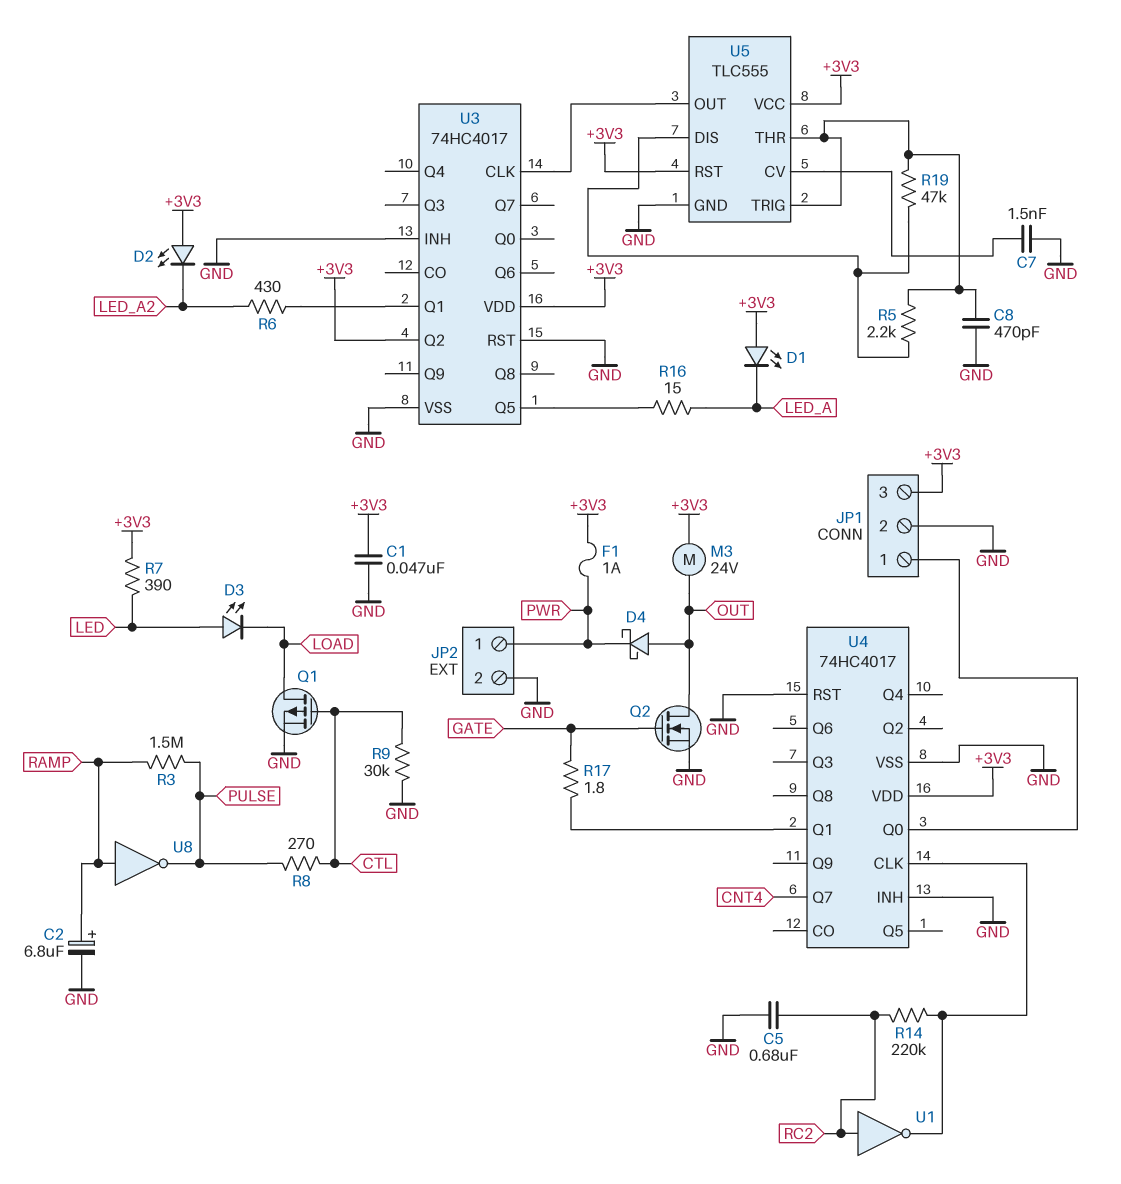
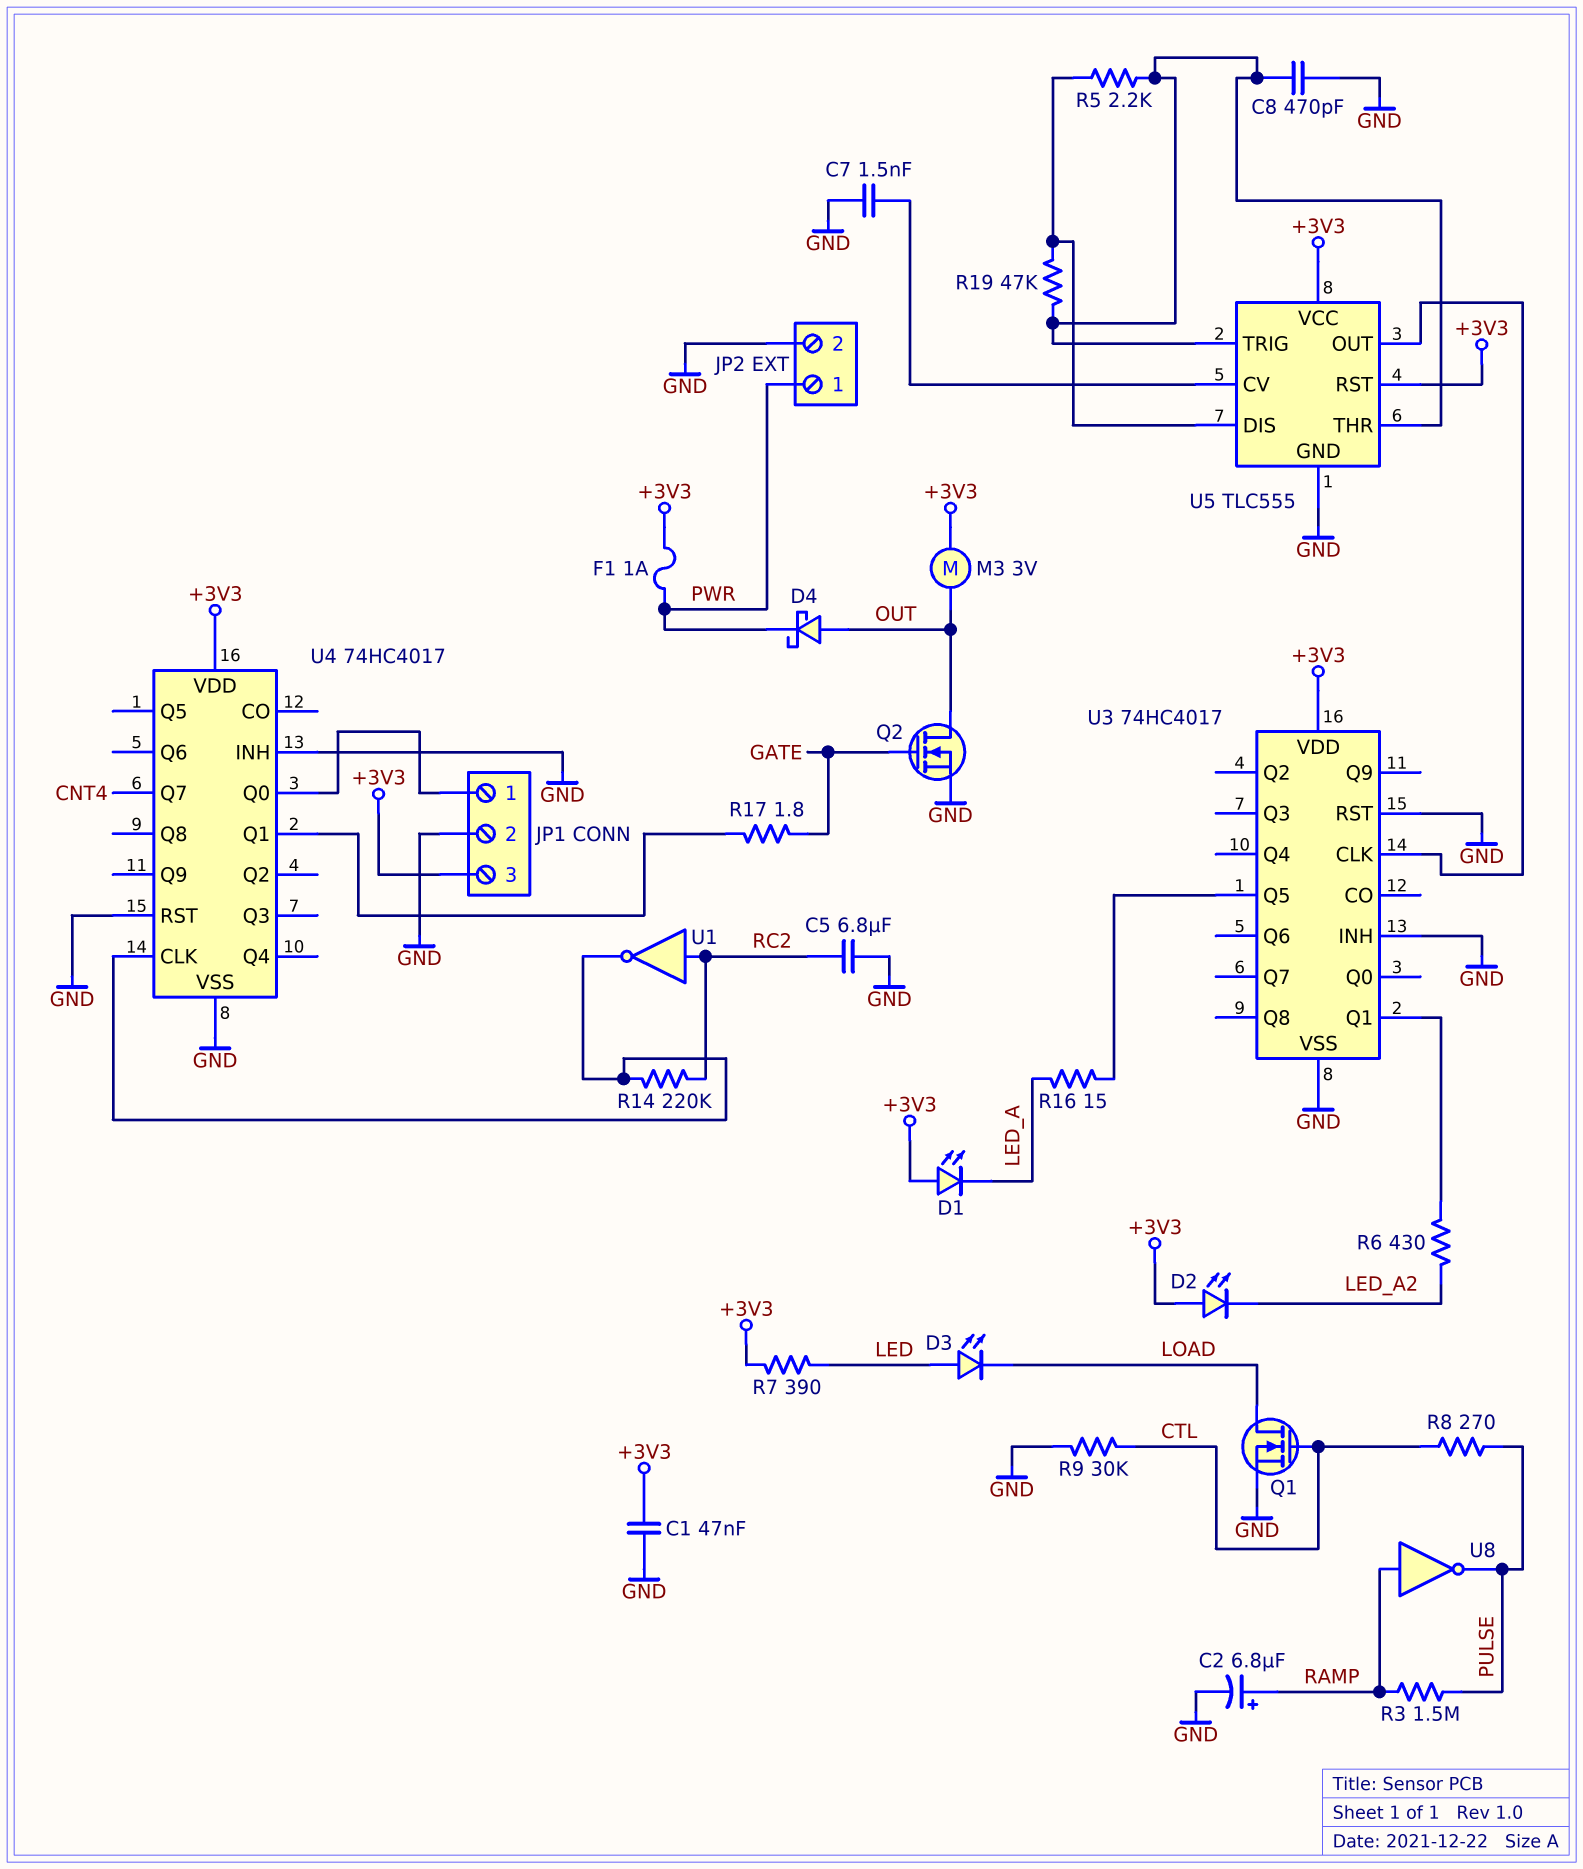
C5: 680nF (GND, RC2) -> 6.8uF (GND, RC2)
M3: motor 24V (+3V3, OUT) -> motor 3V (+3V3, OUT)
Q1: PMOS (G CTL, D LOAD, S GND) -> NMOS (G CTL, D LOAD, S GND)
U3 pin Q2: +3V3 -> none

